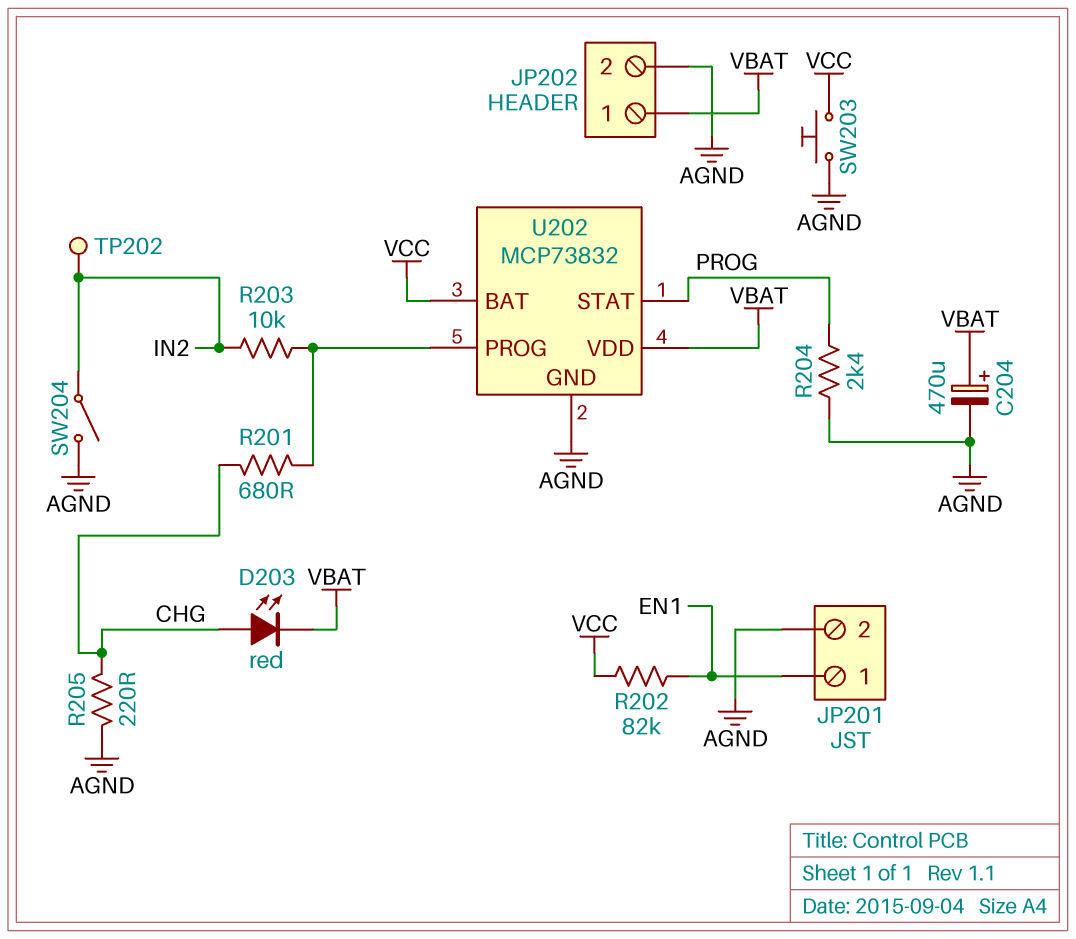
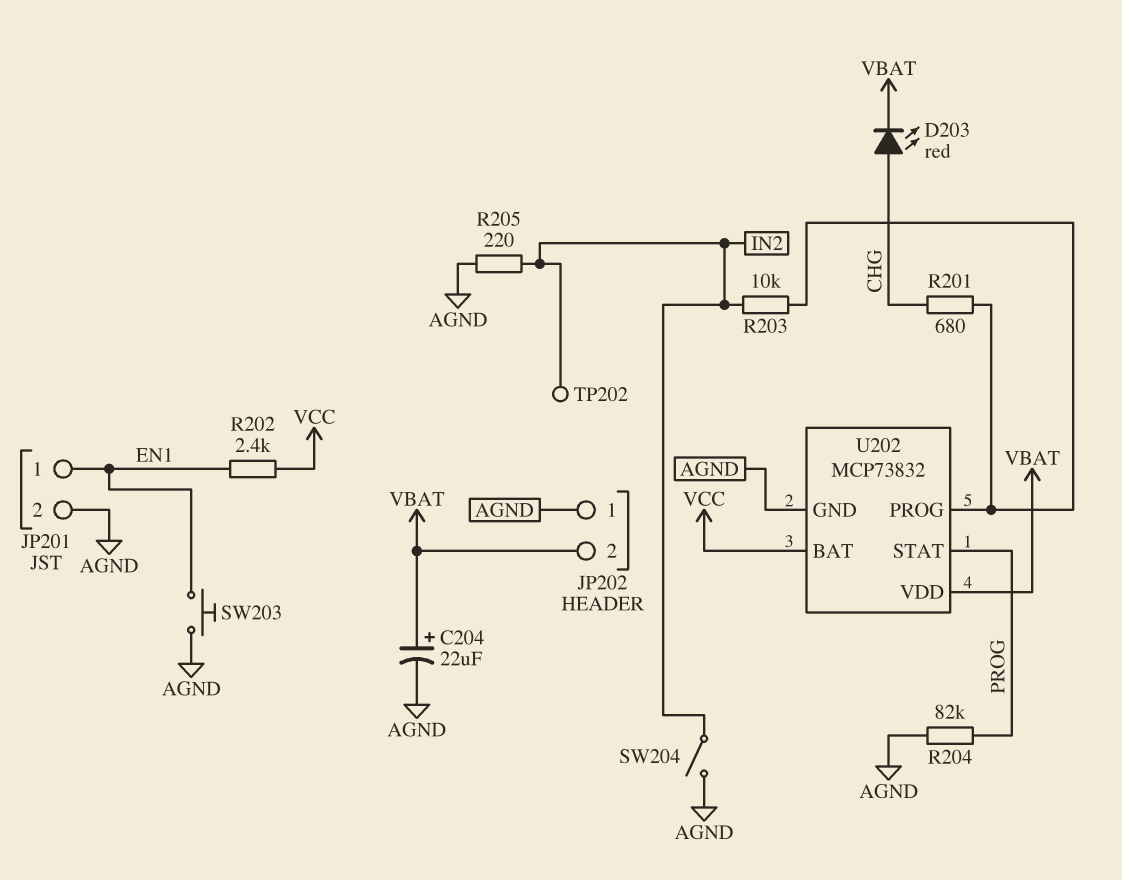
C204: 470uF (plus VBAT, minus AGND) -> 22uF (plus VBAT, minus AGND)
JP202 pin 1: VBAT -> AGND
JP202 pin 2: AGND -> VBAT
R202: 82k (EN1, VCC) -> 2.4k (EN1, VCC)
R204: 2.4k (AGND, PROG) -> 82k (AGND, PROG)
R205: 220 (AGND, CHG) -> 220 (AGND, IN2)
SW203: button (AGND, VCC) -> button (AGND, EN1)

